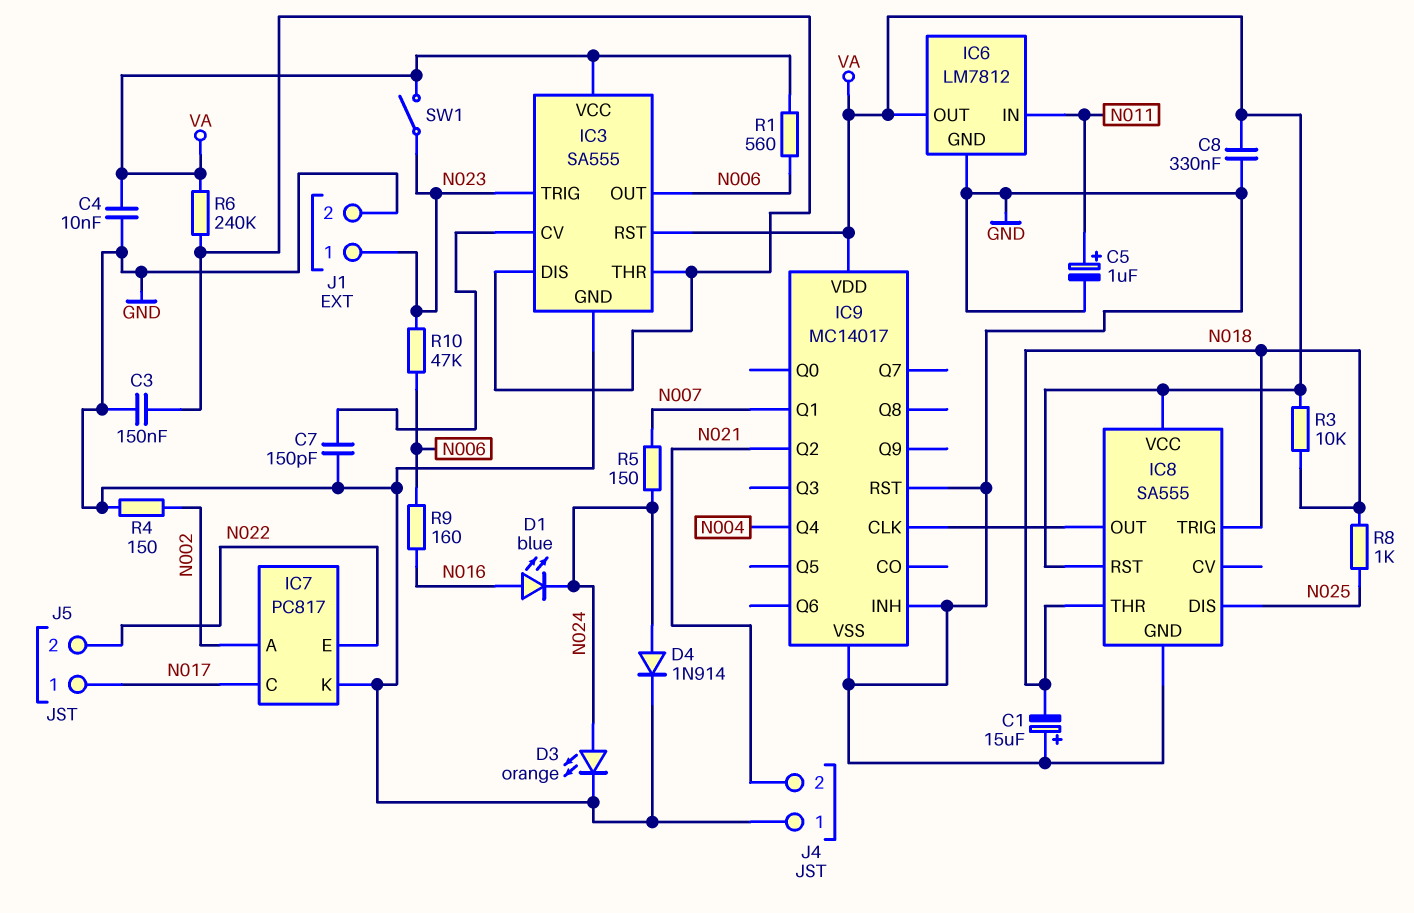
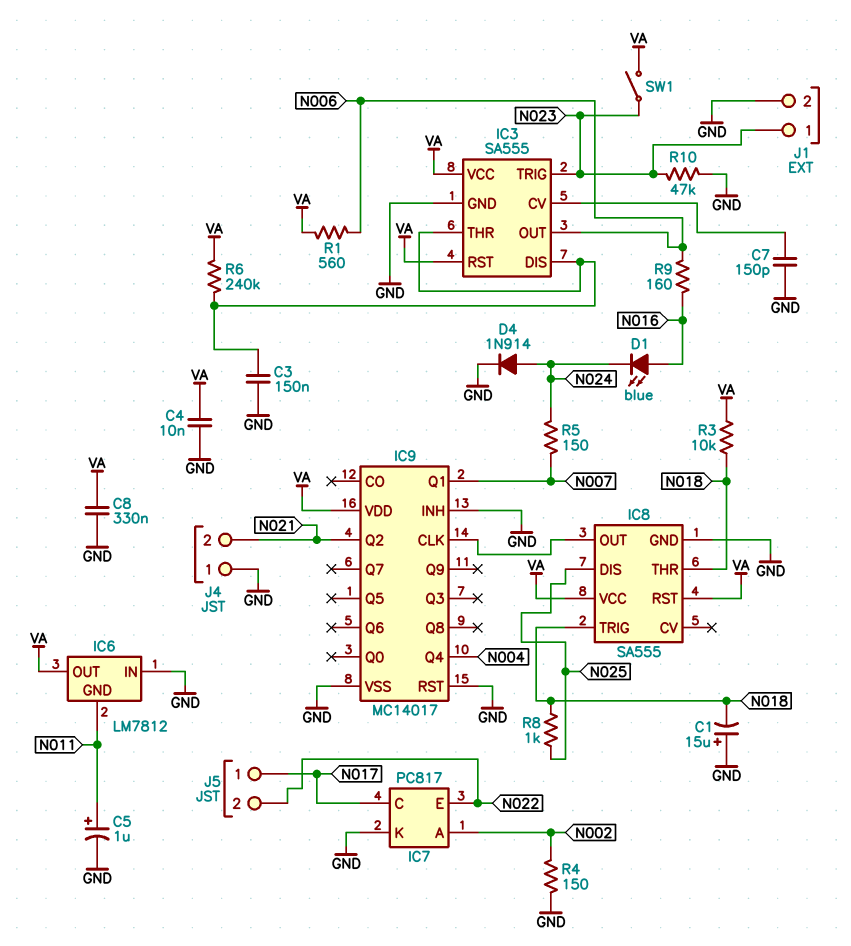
D3: LED orange (A N024, K GND) -> none
IC6 pin GND: GND -> N011
IC6 pin IN: N011 -> GND
R10: 47k (N006, N023) -> 47k (GND, N023)

